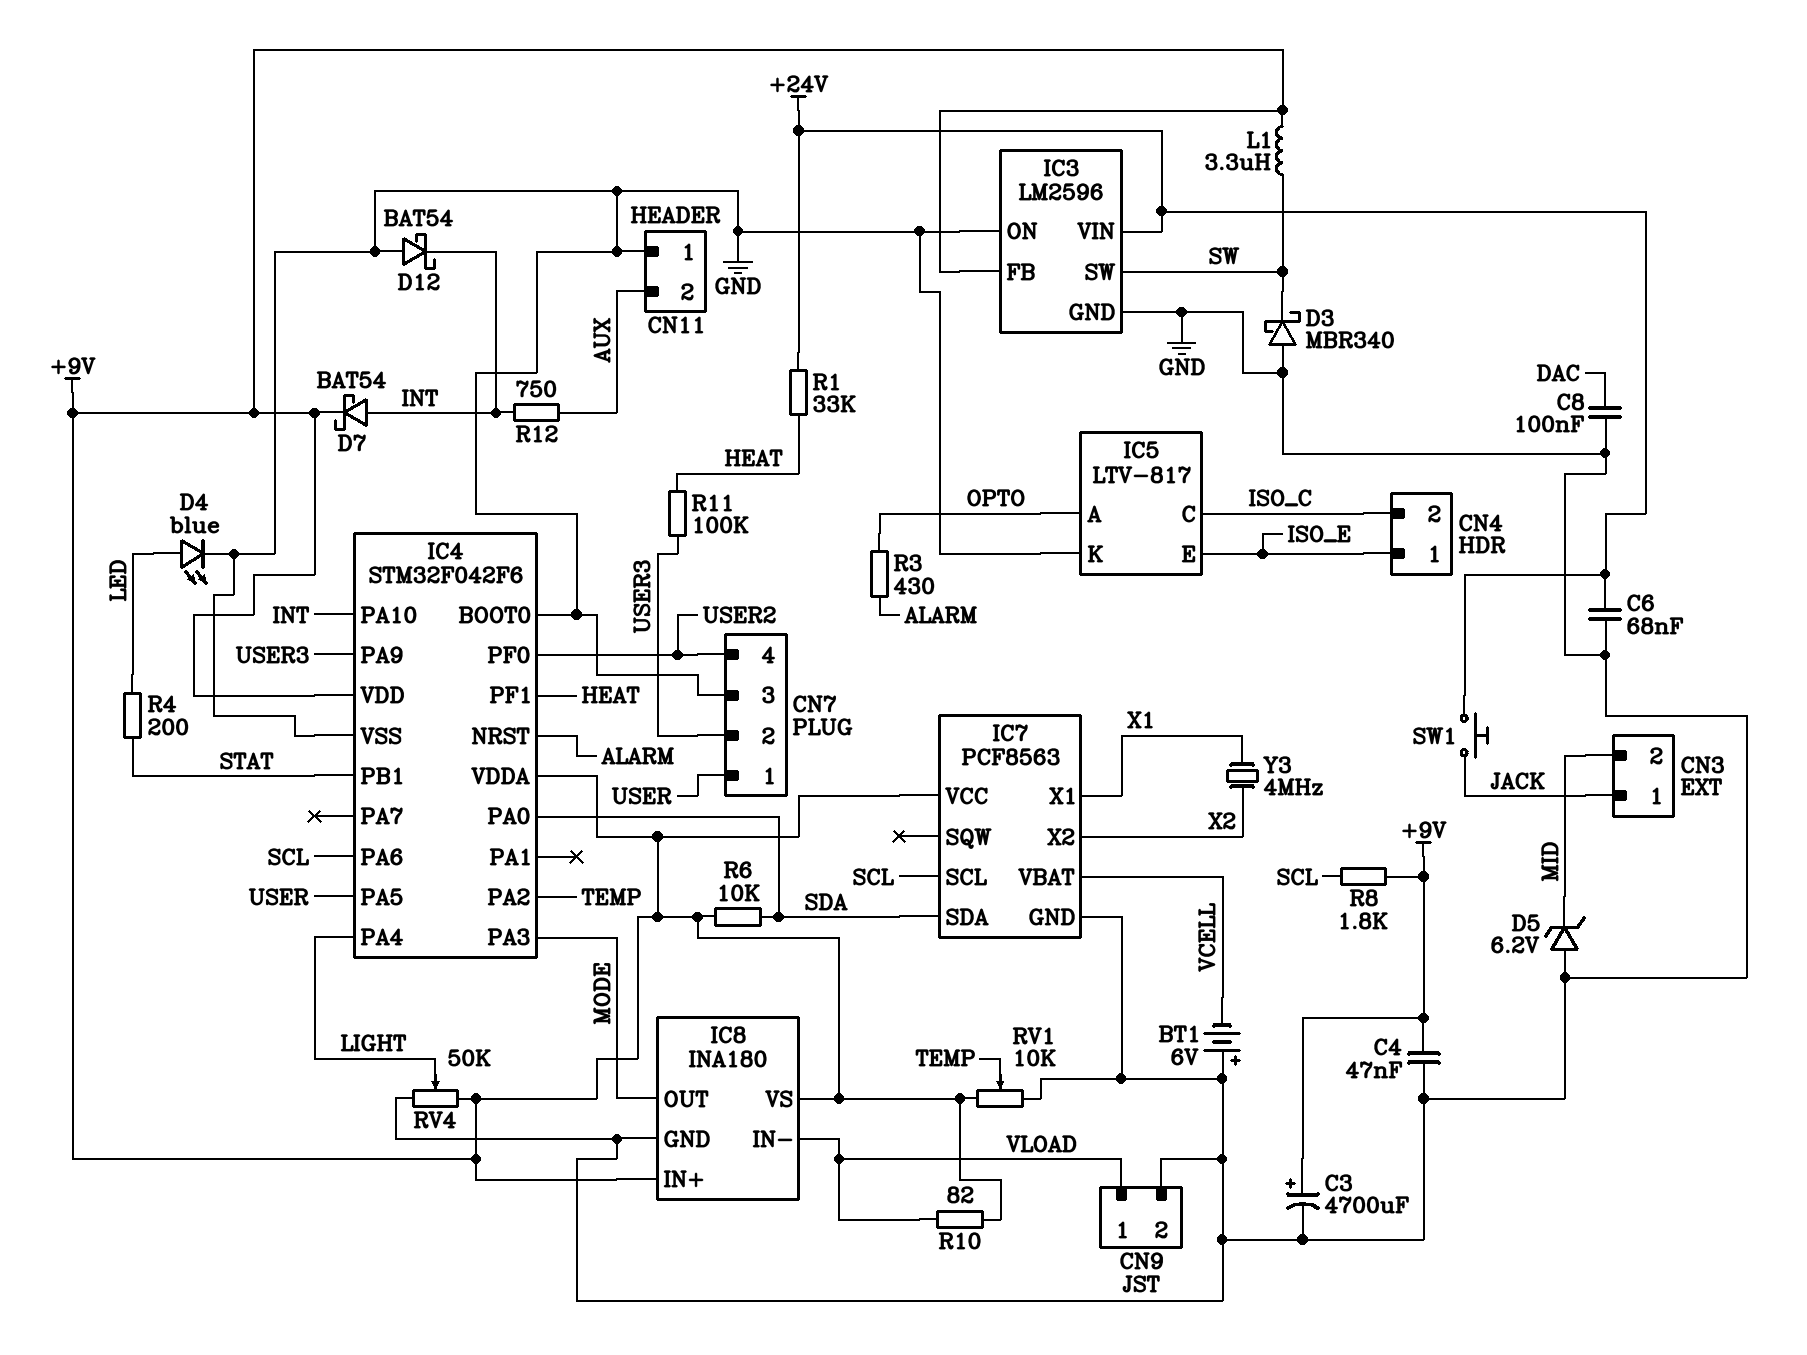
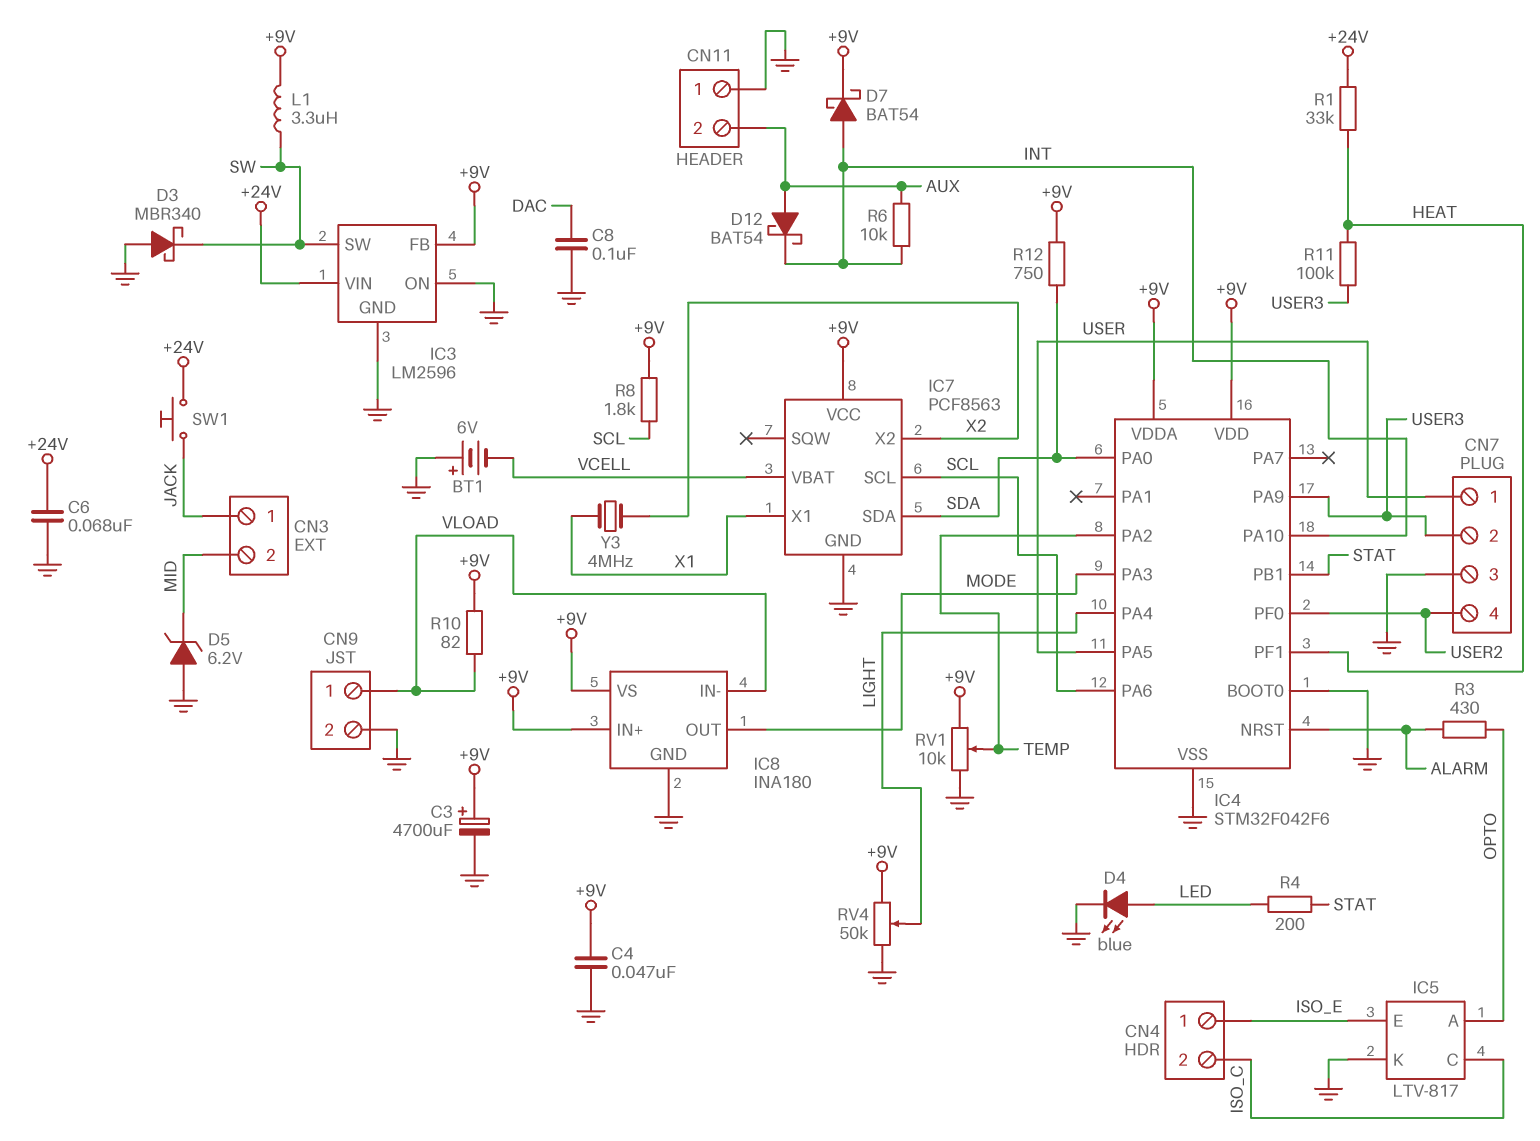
D12: schottky BAT54 (A GND, K INT) -> schottky BAT54 (A AUX, K INT)
R6: 10k (+9V, SDA) -> 10k (AUX, INT)
R12: 750 (AUX, INT) -> 750 (+9V, SDA)

